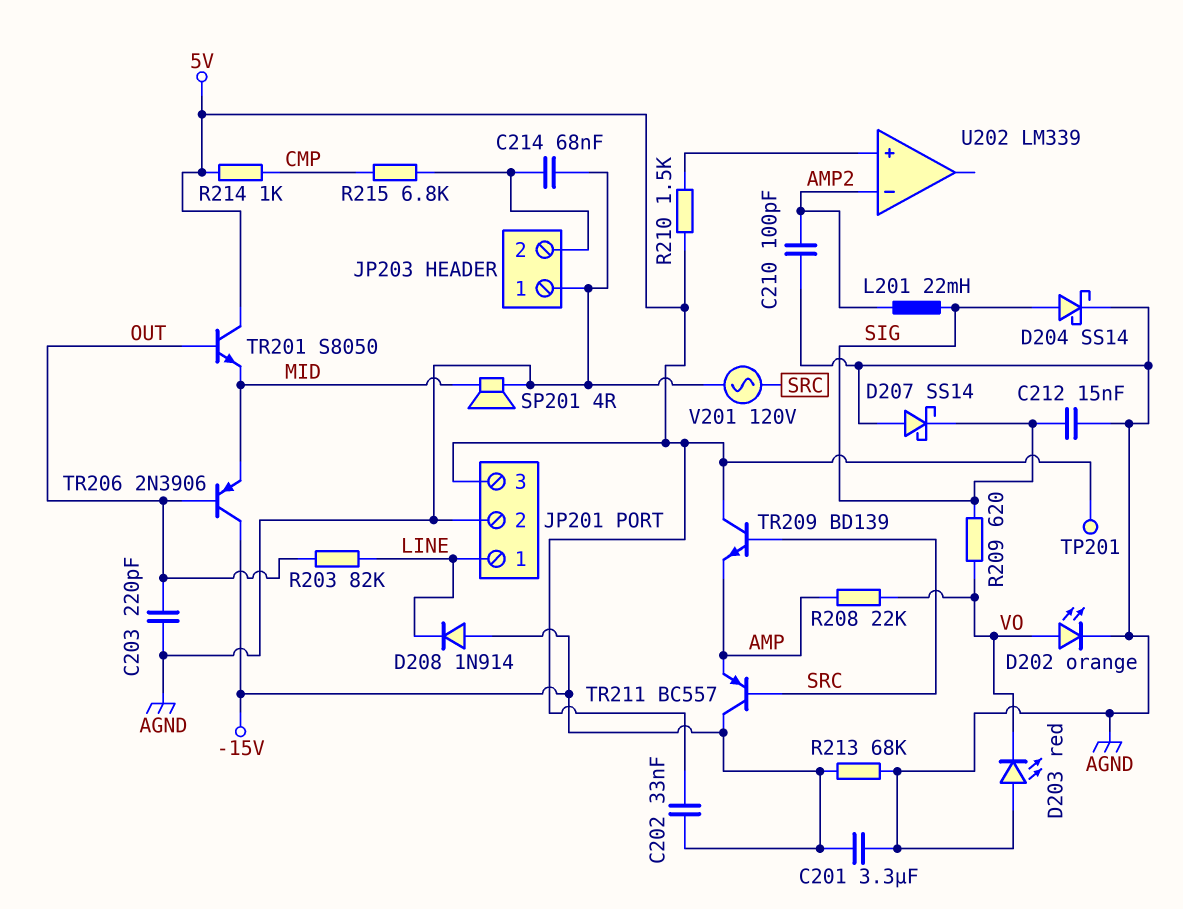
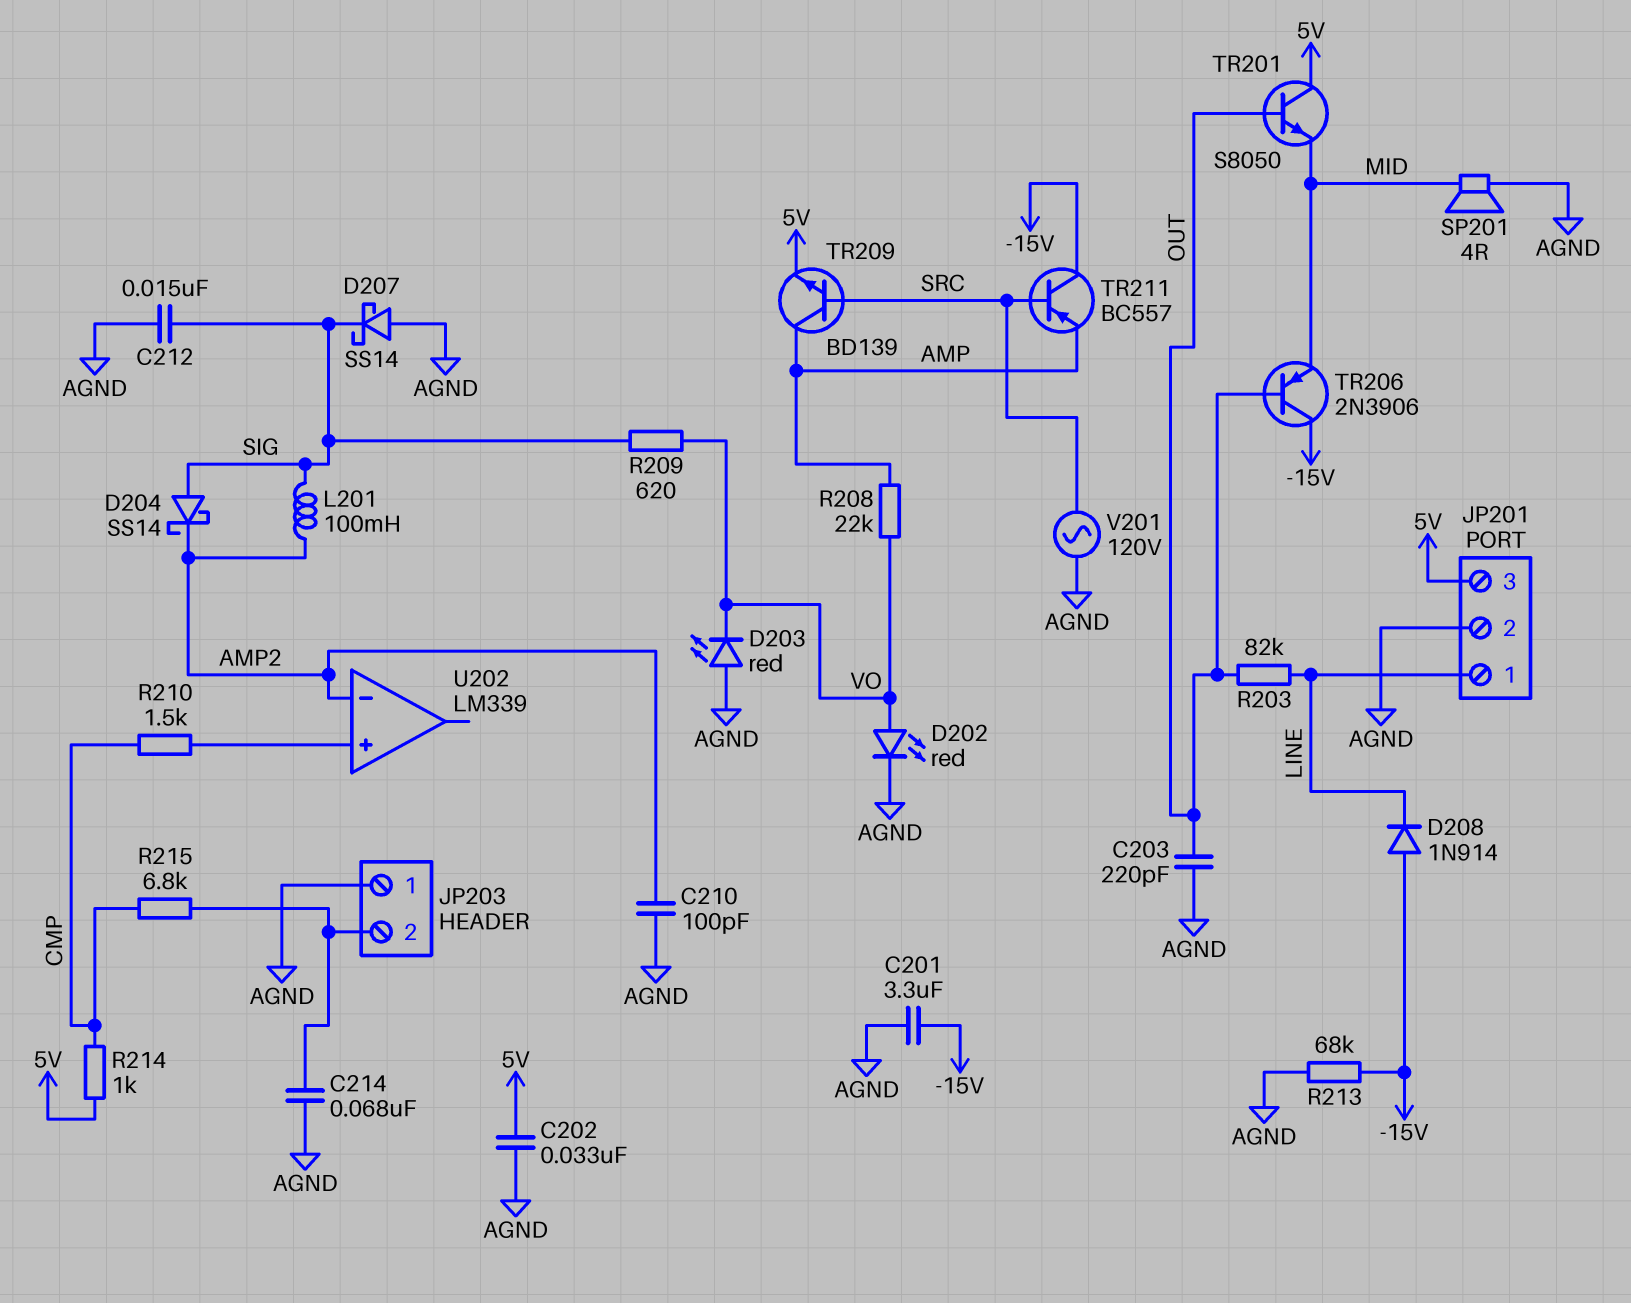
C202: 33nF (-15V, 5V) -> 33nF (5V, AGND)
D202: LED orange (A VO, K AGND) -> LED red (A VO, K AGND)
D204: schottky SS14 (A SIG, K AGND) -> schottky SS14 (A SIG, K AMP2)
L201: 22mH (AMP2, SIG) -> 100mH (AMP2, SIG)
R210: 1.5k (5V, U202/in+) -> 1.5k (CMP, U202/in+)
TP201: test point (5V) -> none
TR209: NPN BD139 (B SRC, C 5V, E AMP) -> NPN BD139 (B SRC, C AMP, E 5V)

